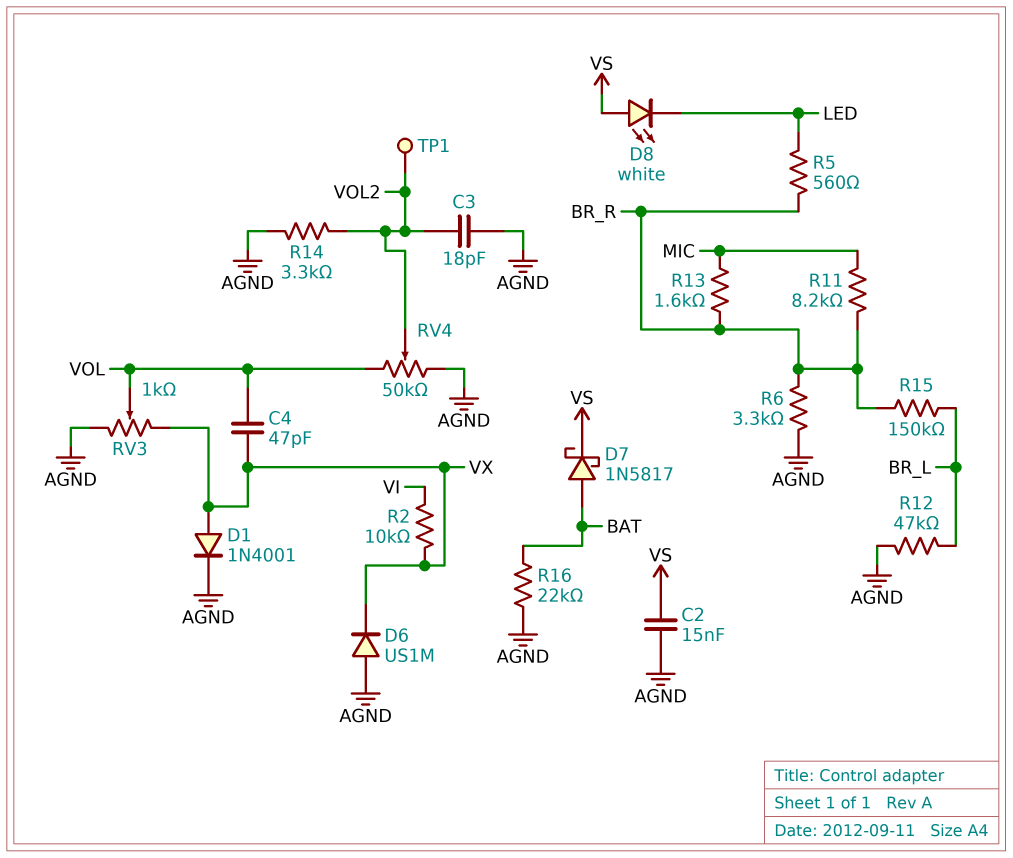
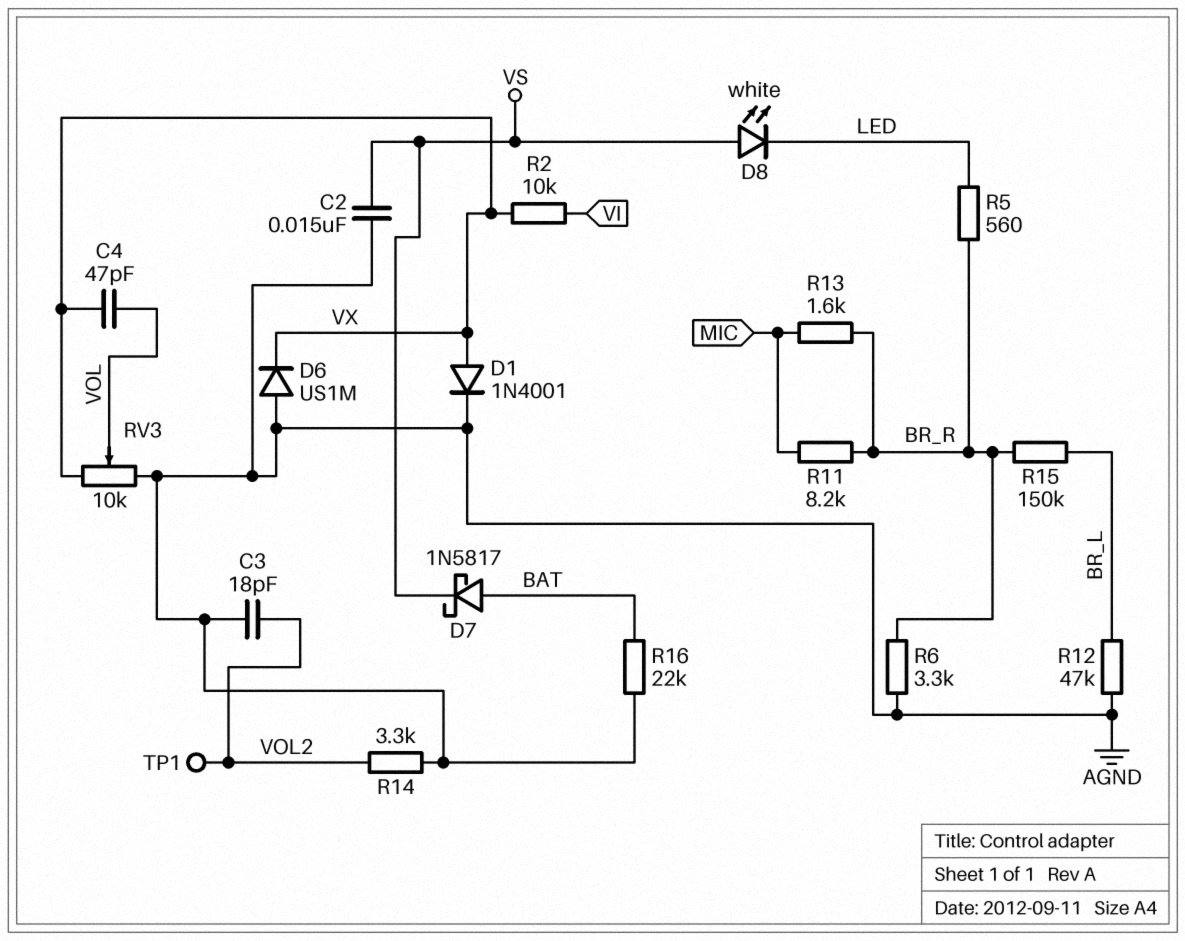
RV3: 1k (AGND, VX, wiper VOL) -> 10k (AGND, VX, wiper VOL)
RV4: 50k (AGND, VOL, wiper VOL2) -> none

